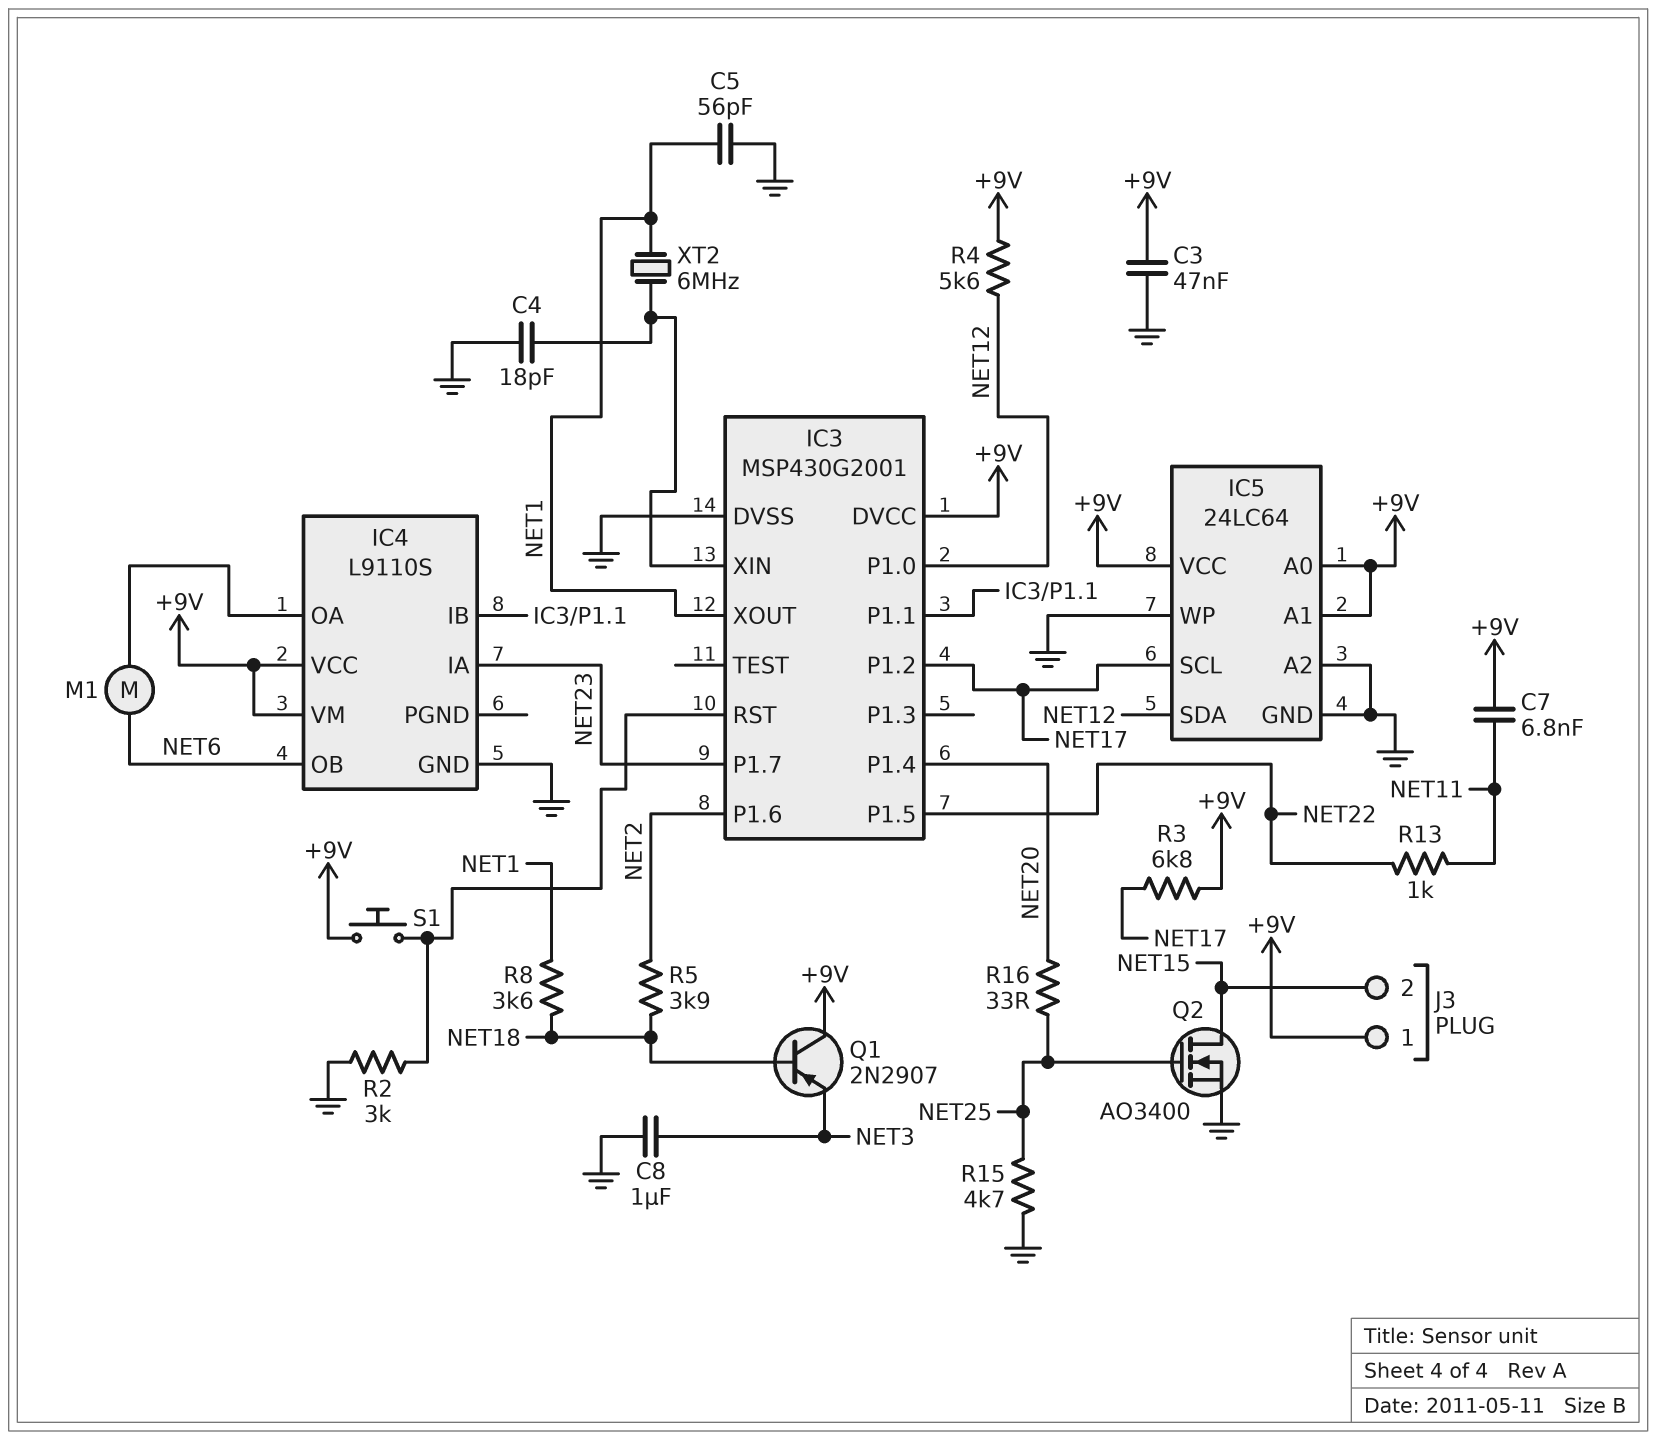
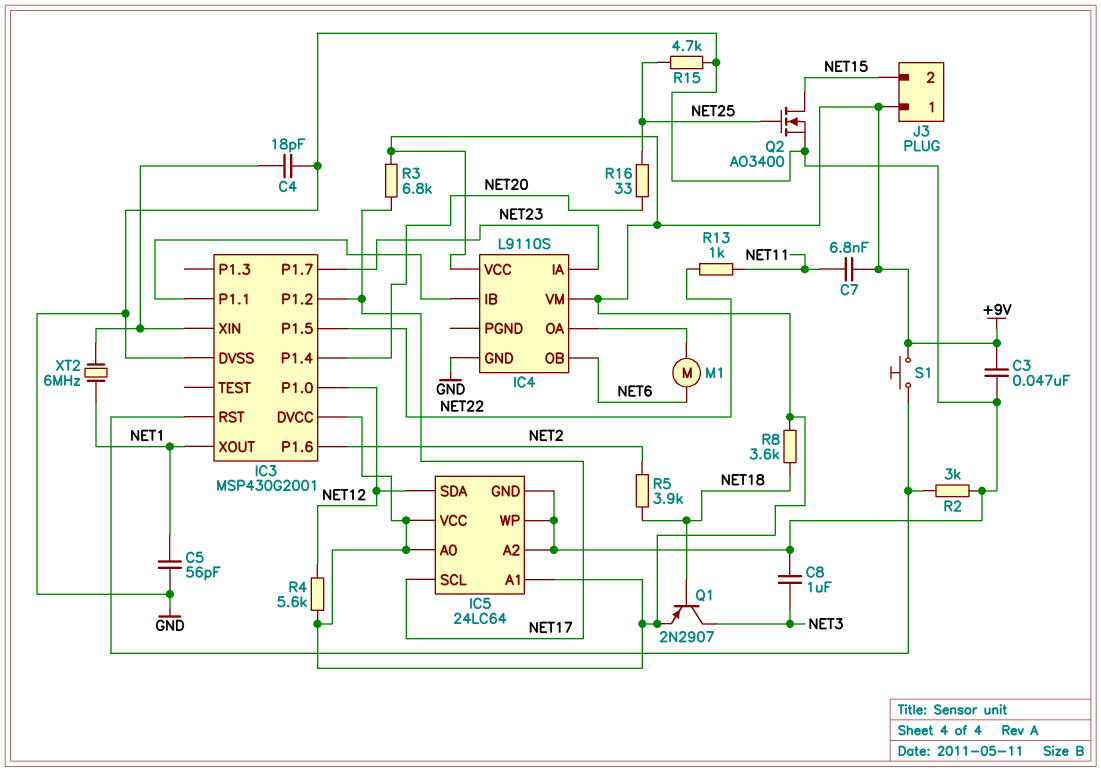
Q1: PNP 2N2907 (B NET18, C +9V, E NET3) -> PNP 2N2907 (B NET18, C NET3, E +9V)
R8: 3.6k (NET1, NET18) -> 3.6k (+9V, NET18)

